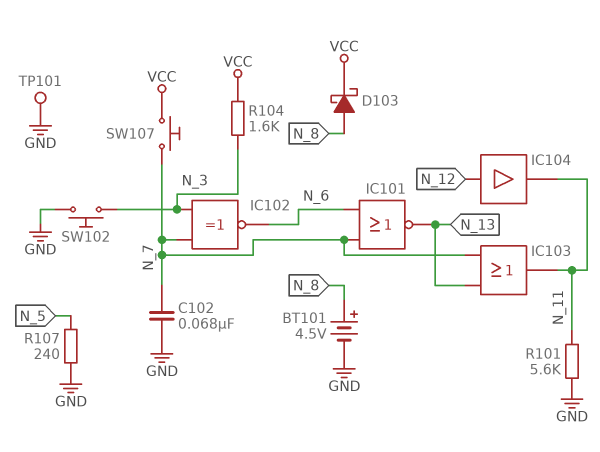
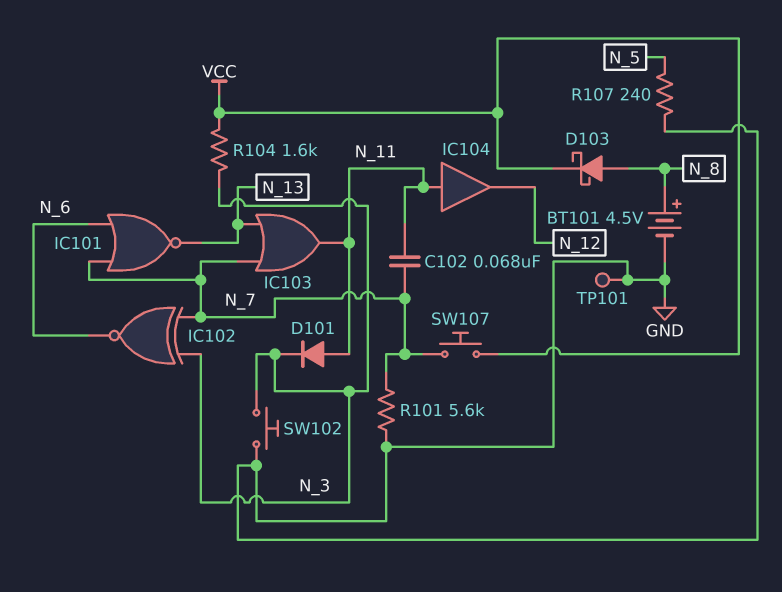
C102: 68nF (GND, N_7) -> 68nF (N_7, N_11)
D101: none -> diode (A N_11, K N_3)
IC104: buffer (in N_12, out N_11) -> buffer (in N_11, out N_12)
R101: 5.6k (GND, N_11) -> 5.6k (GND, N_7)

